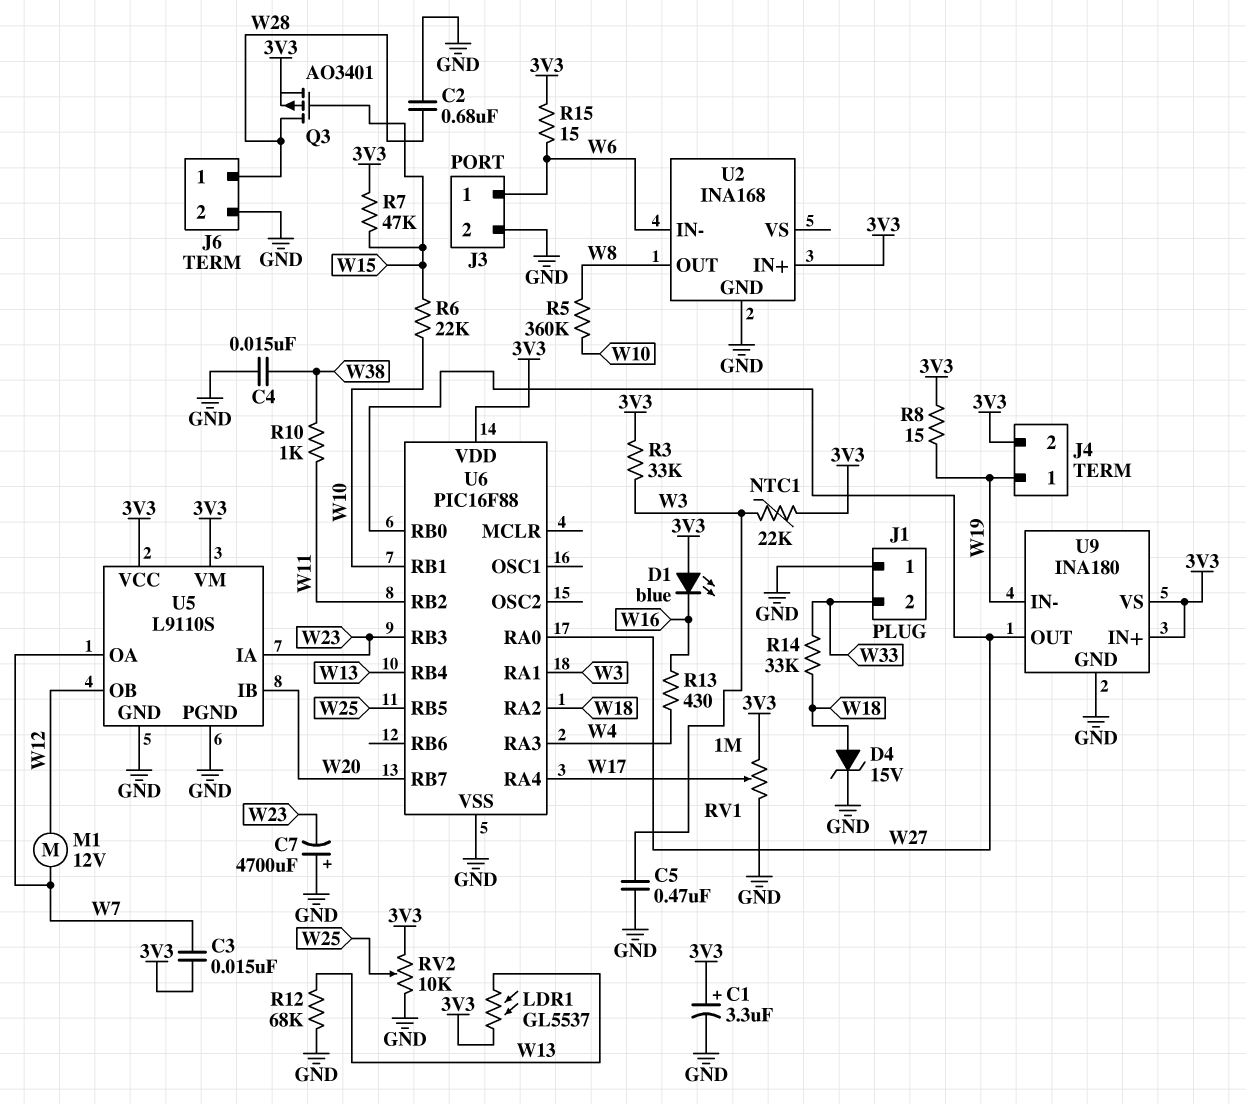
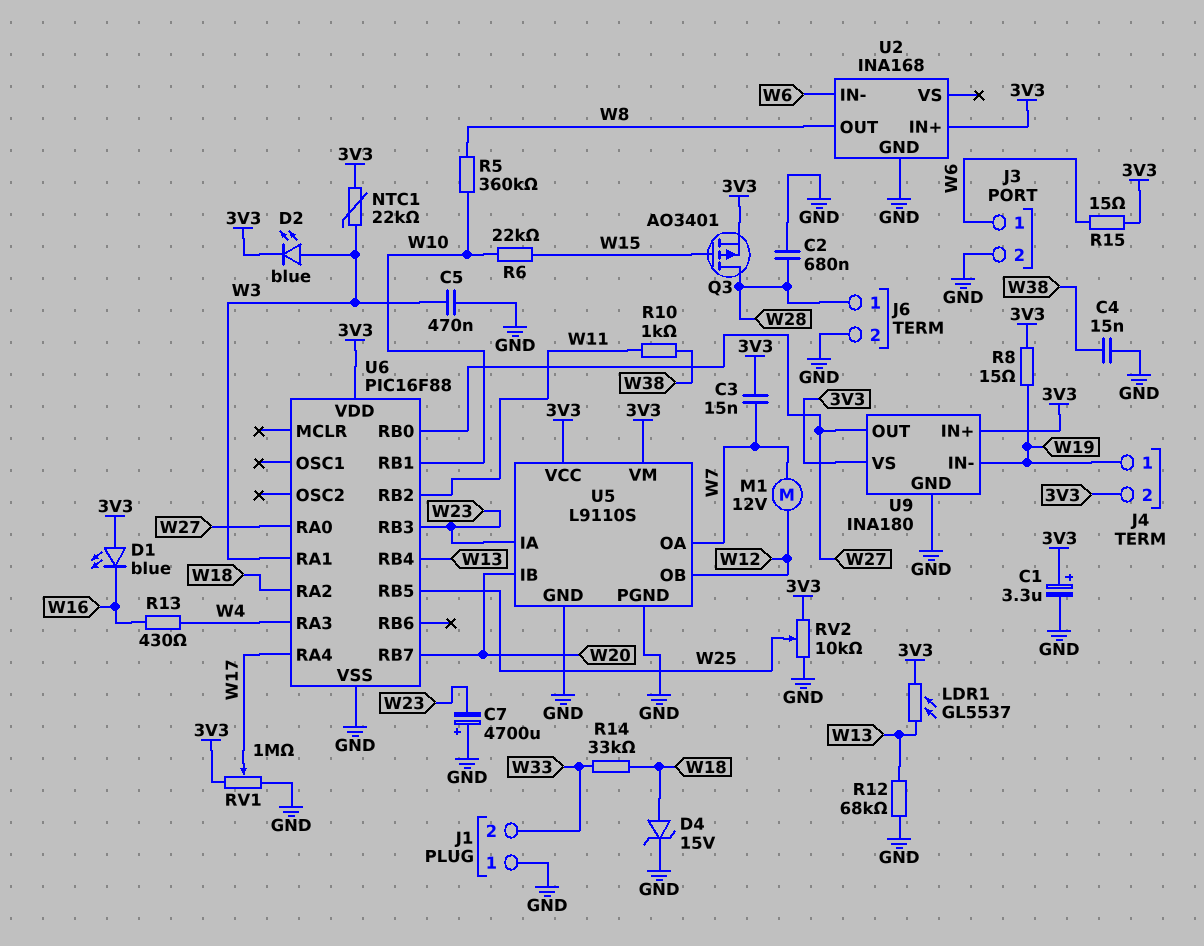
D2: none -> LED blue (A W3, K 3V3)
R3: 33k (3V3, W3) -> none
R7: 47k (3V3, W15) -> none

